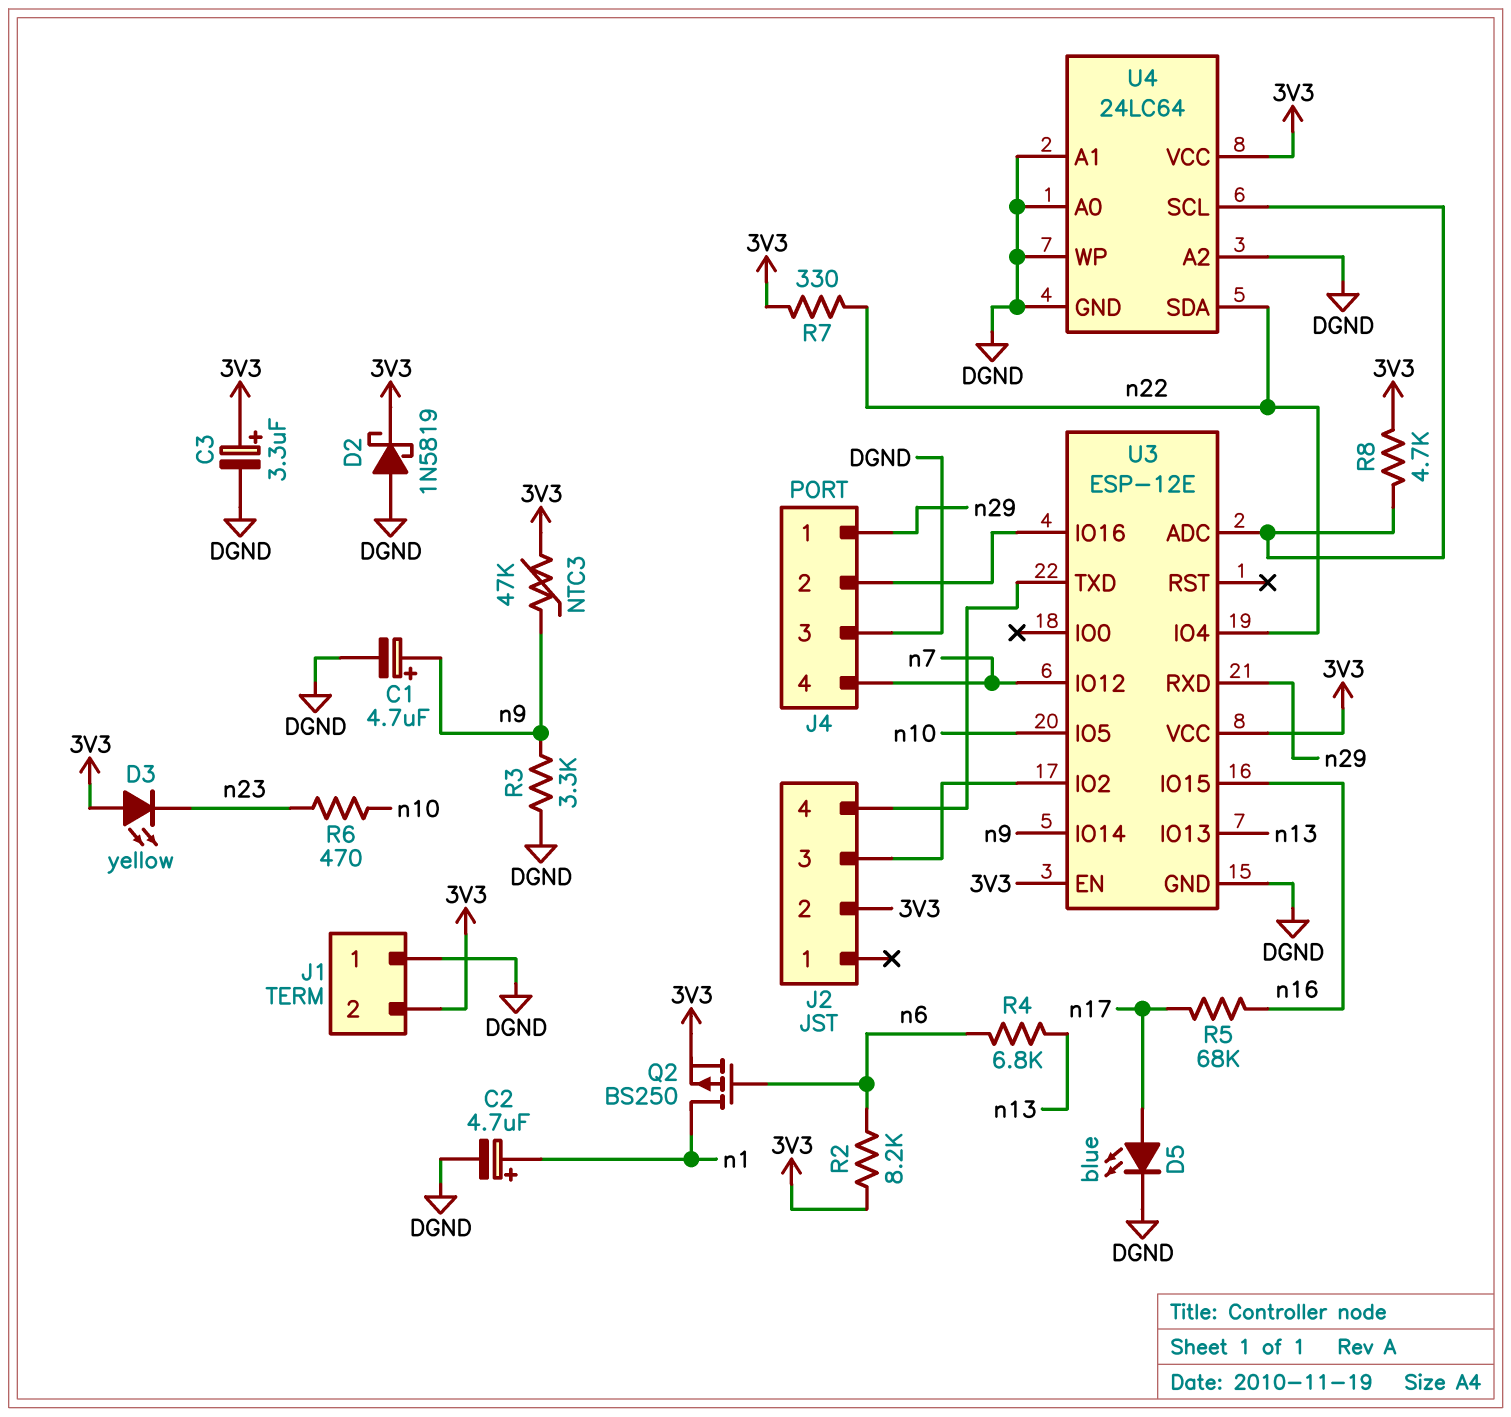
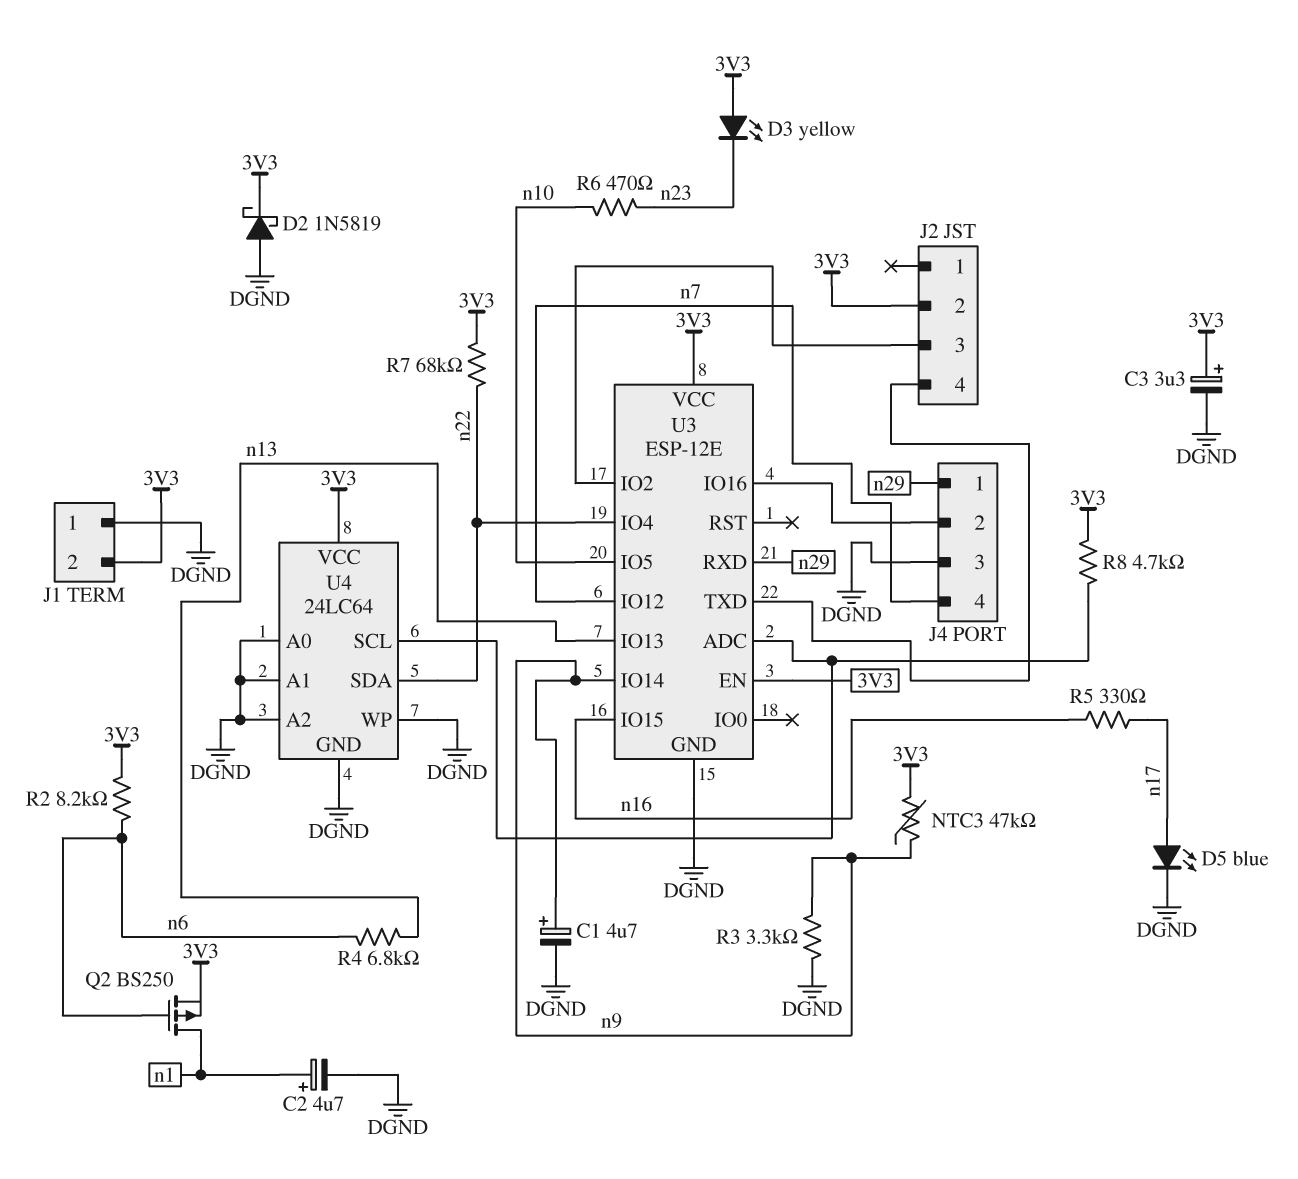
R5: 68k (n16, n17) -> 330 (n16, n17)
R7: 330 (3V3, n22) -> 68k (3V3, n22)

